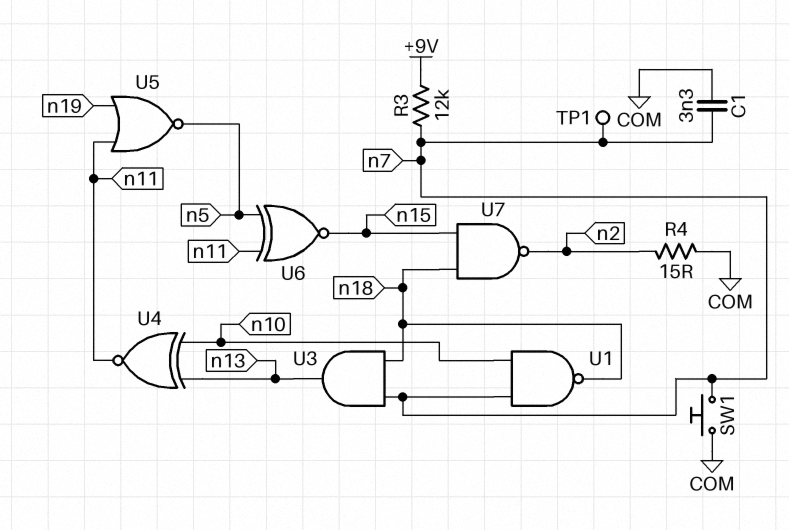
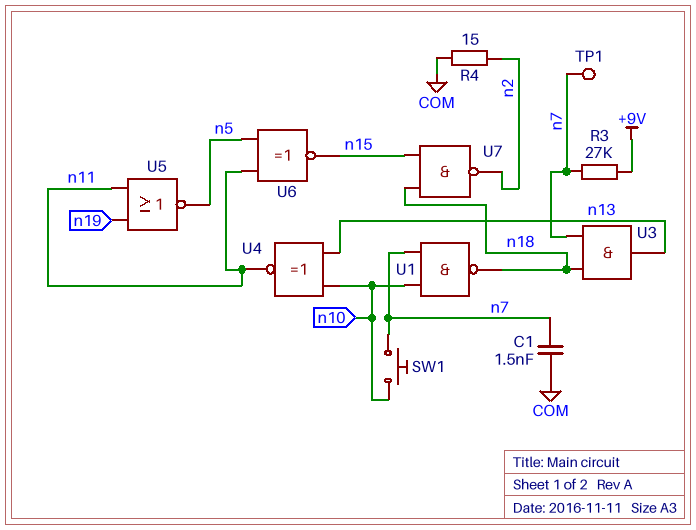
C1: 3.3nF (COM, n7) -> 1.5nF (COM, n7)
R3: 12k (+9V, n7) -> 27k (+9V, n7)
SW1: button (COM, n7) -> button (n7, n10)

